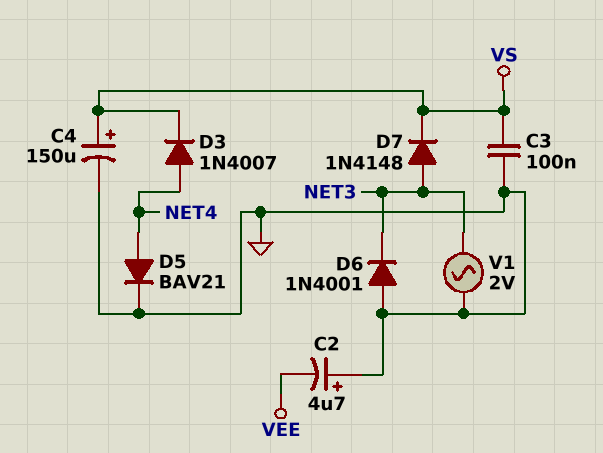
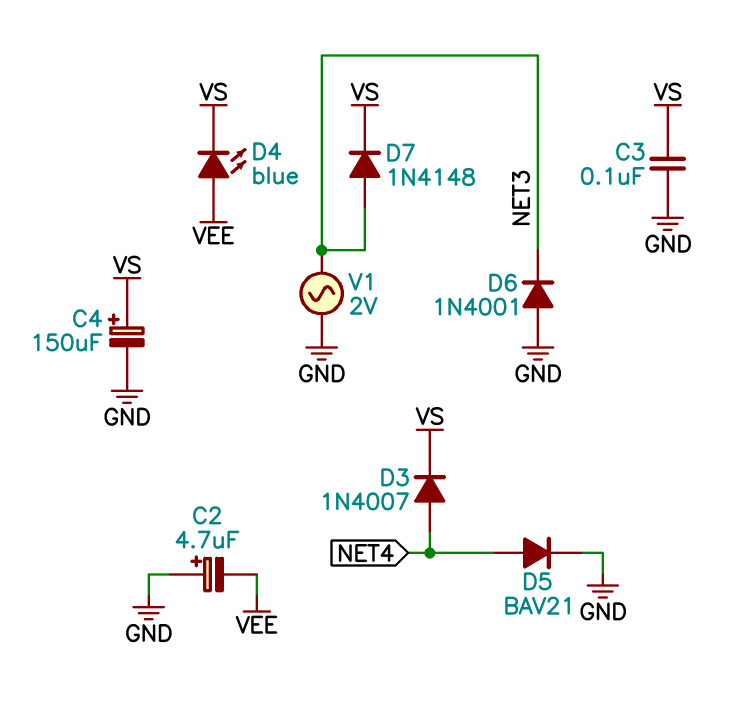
D4: none -> LED blue (A VEE, K VS)

